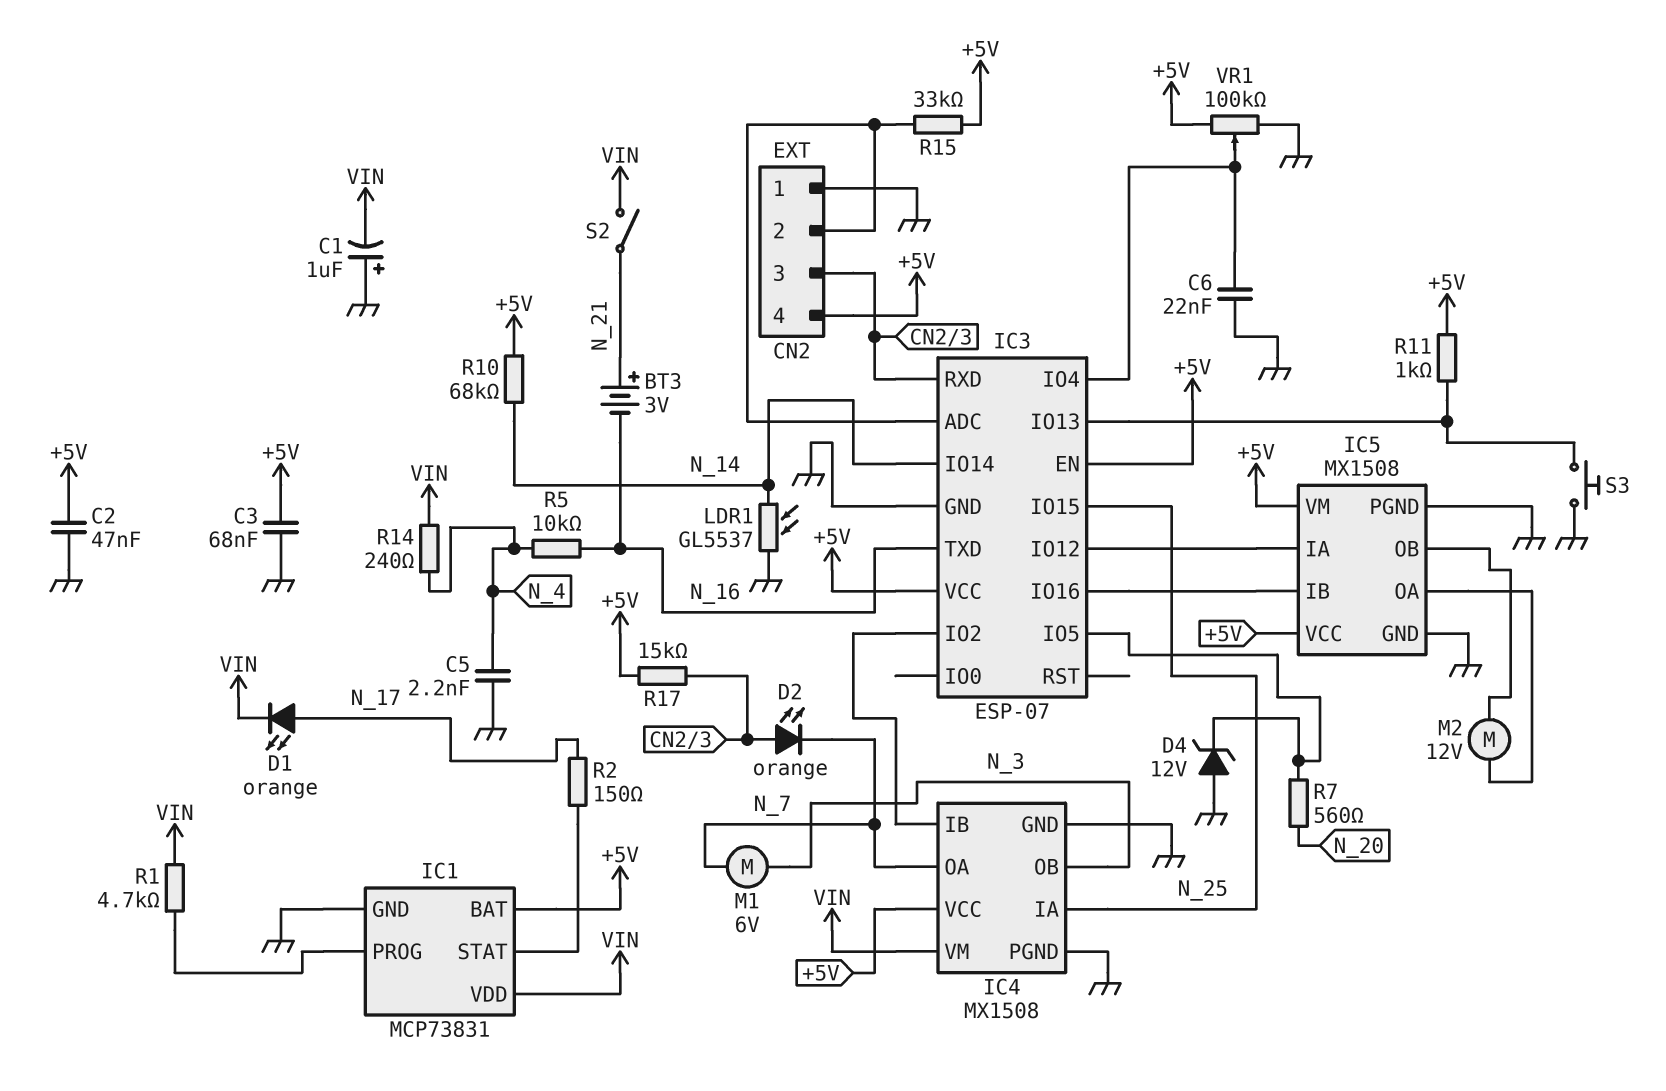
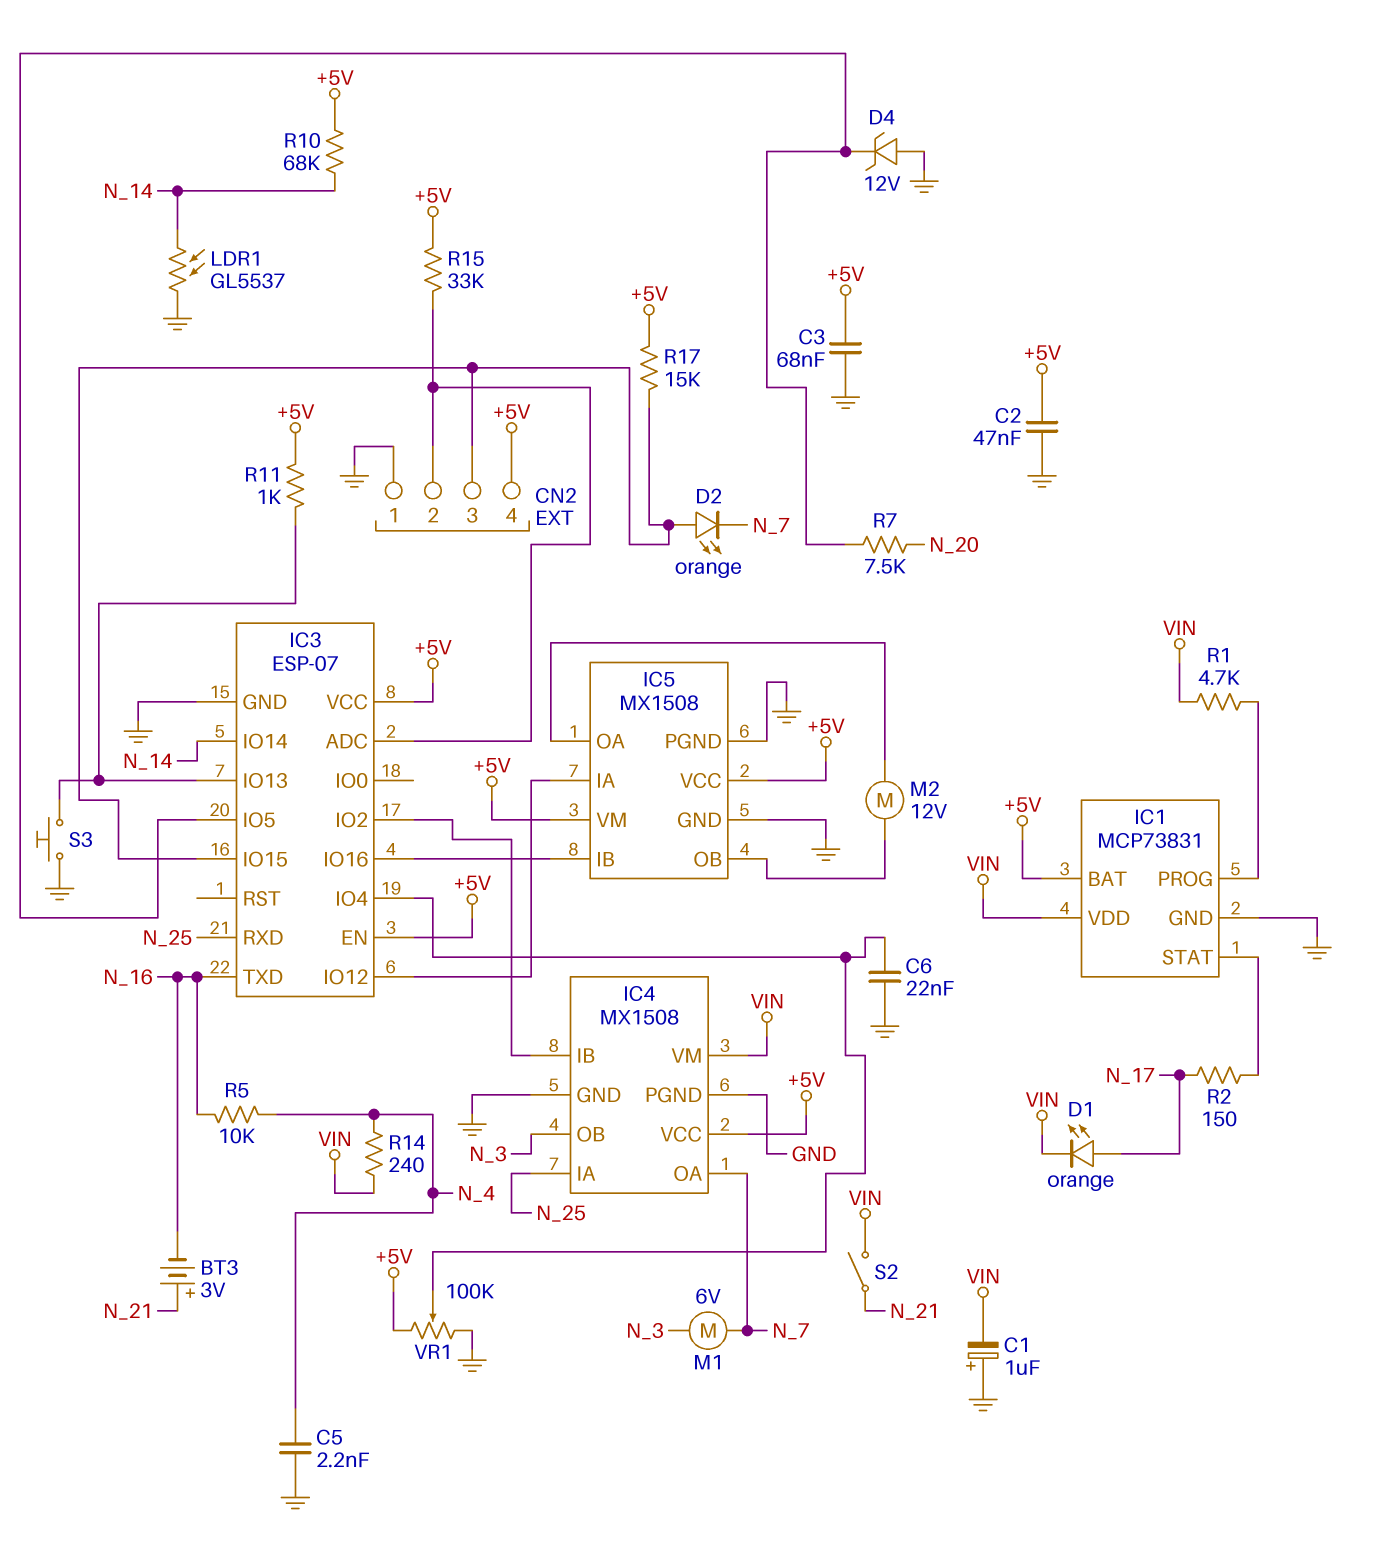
IC3 pin IO15: N_25 -> CN2/3
IC3 pin RXD: CN2/3 -> N_25
R7: 560 (IC3/IO5, N_20) -> 7.5k (IC3/IO5, N_20)

